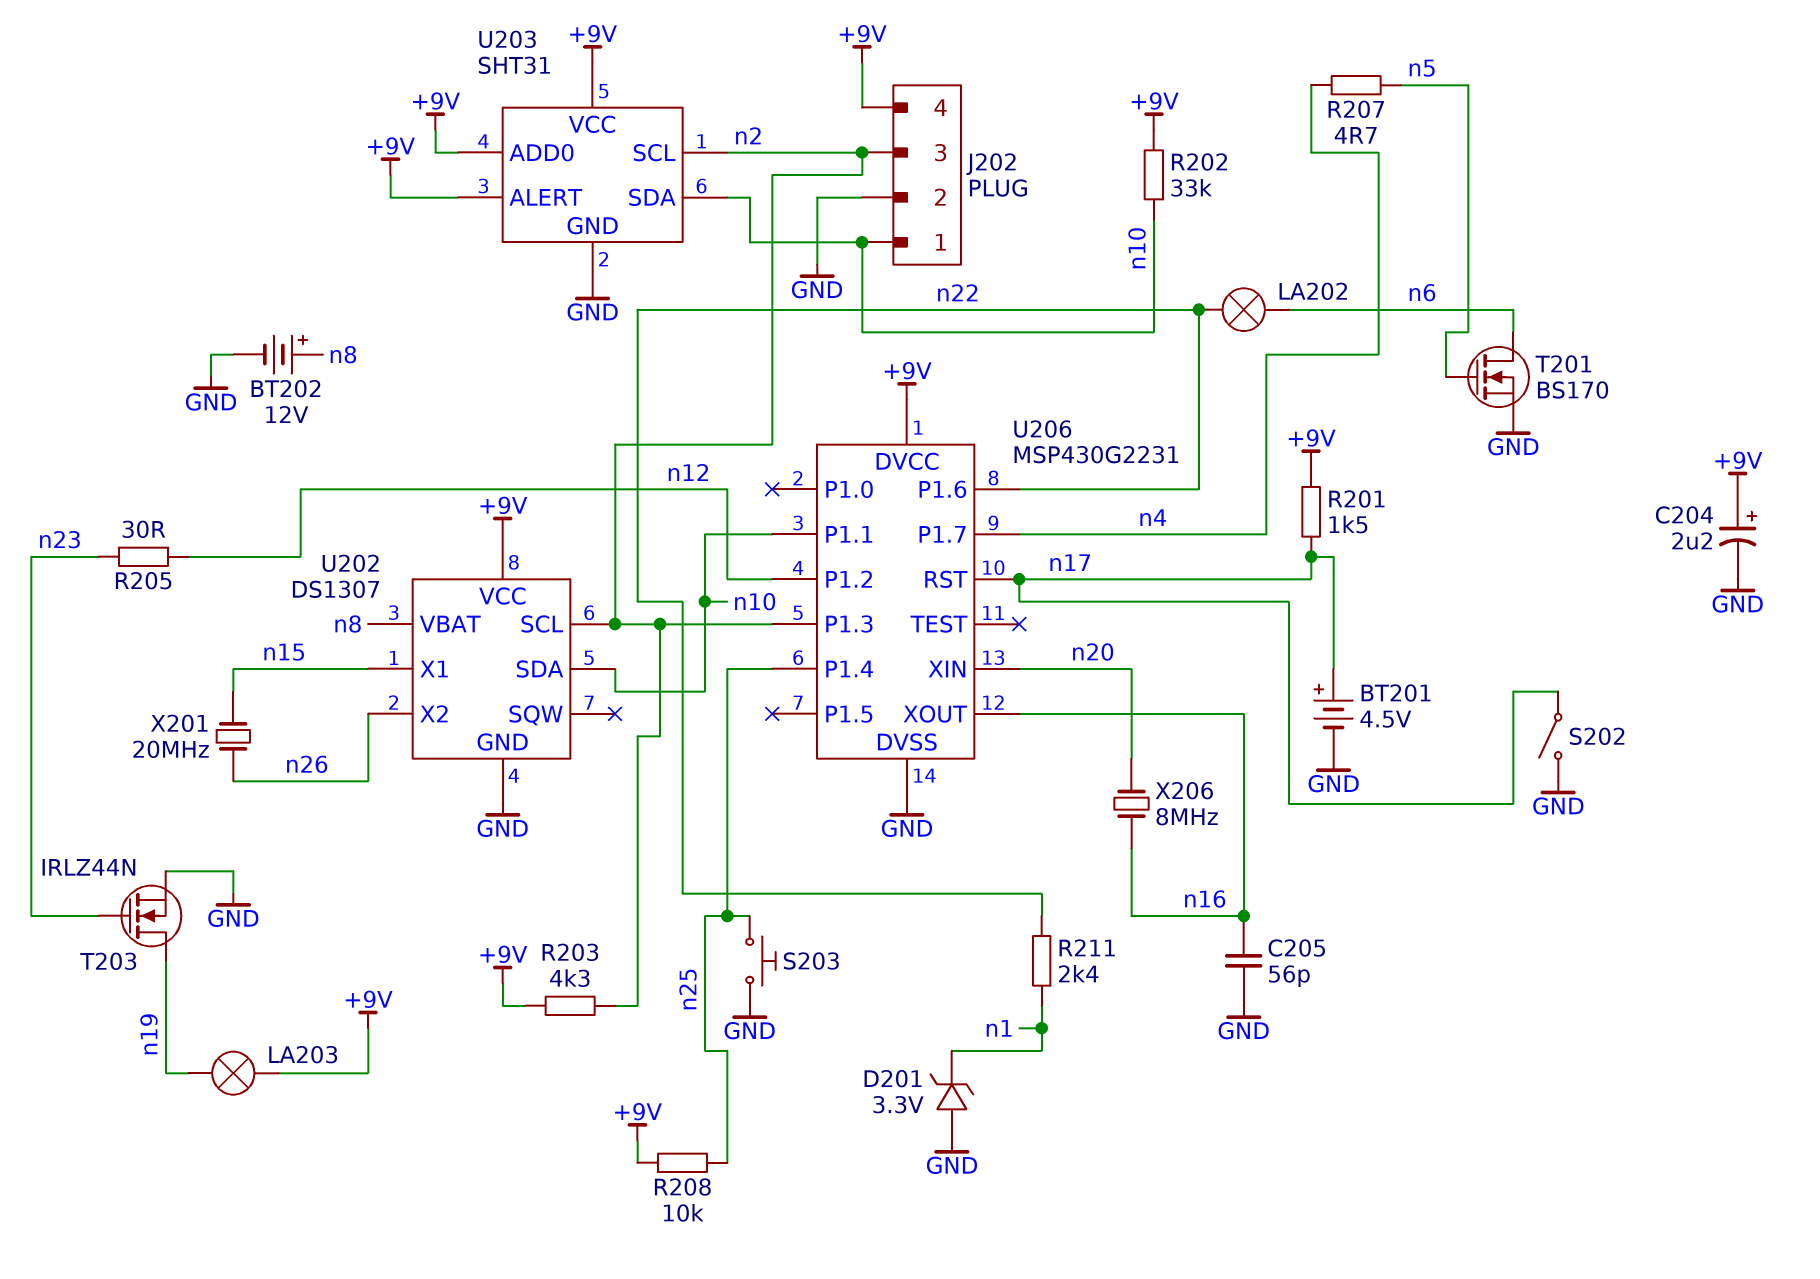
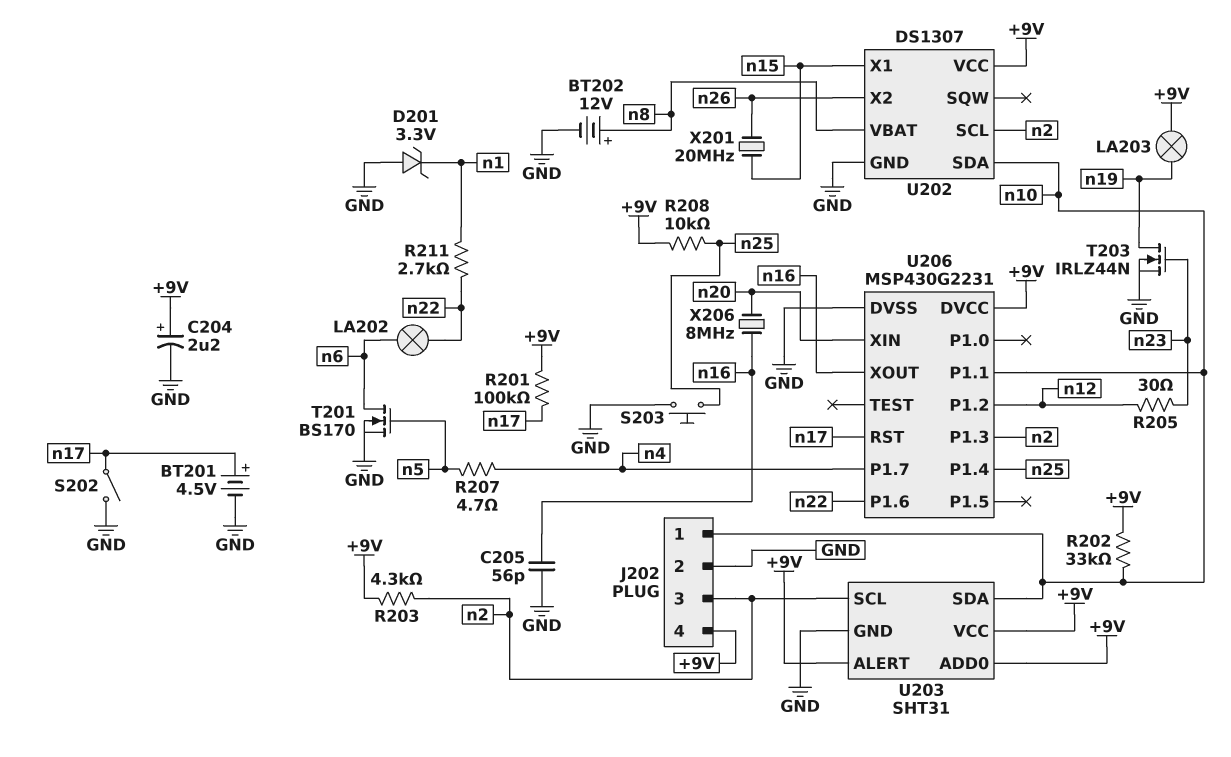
R201: 1.5k (+9V, n17) -> 100k (+9V, n17)
R211: 2.4k (n1, n22) -> 2.7k (n1, n22)

